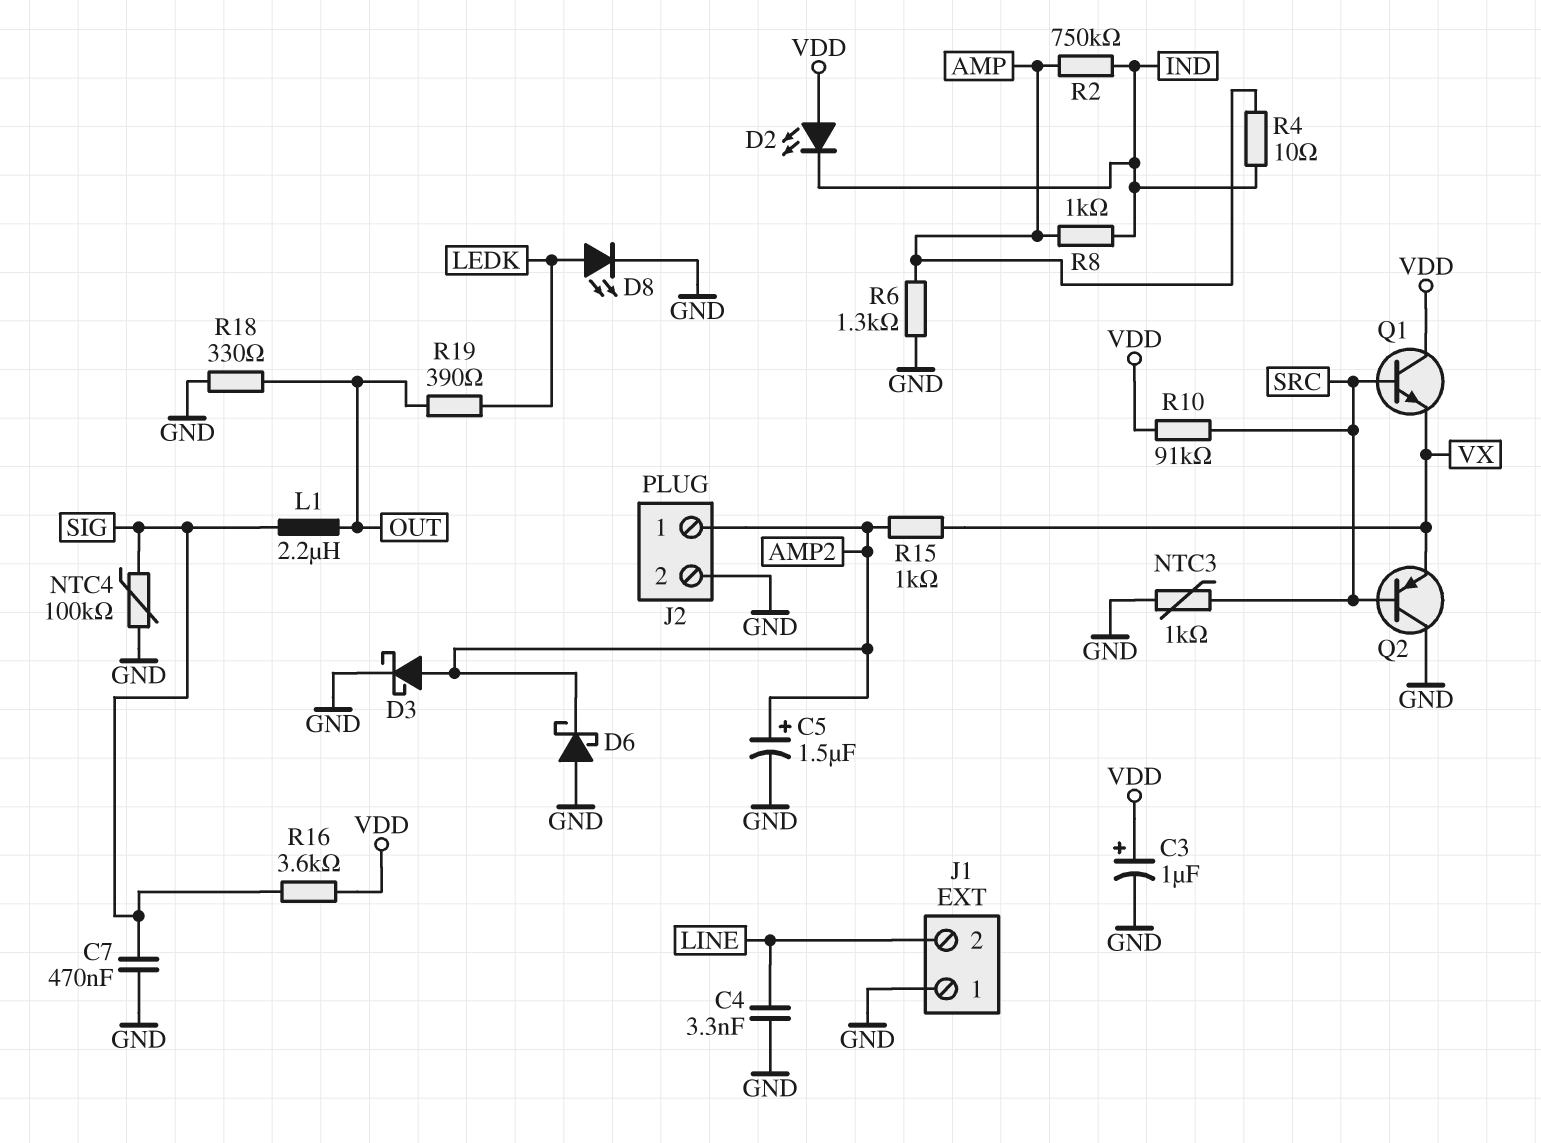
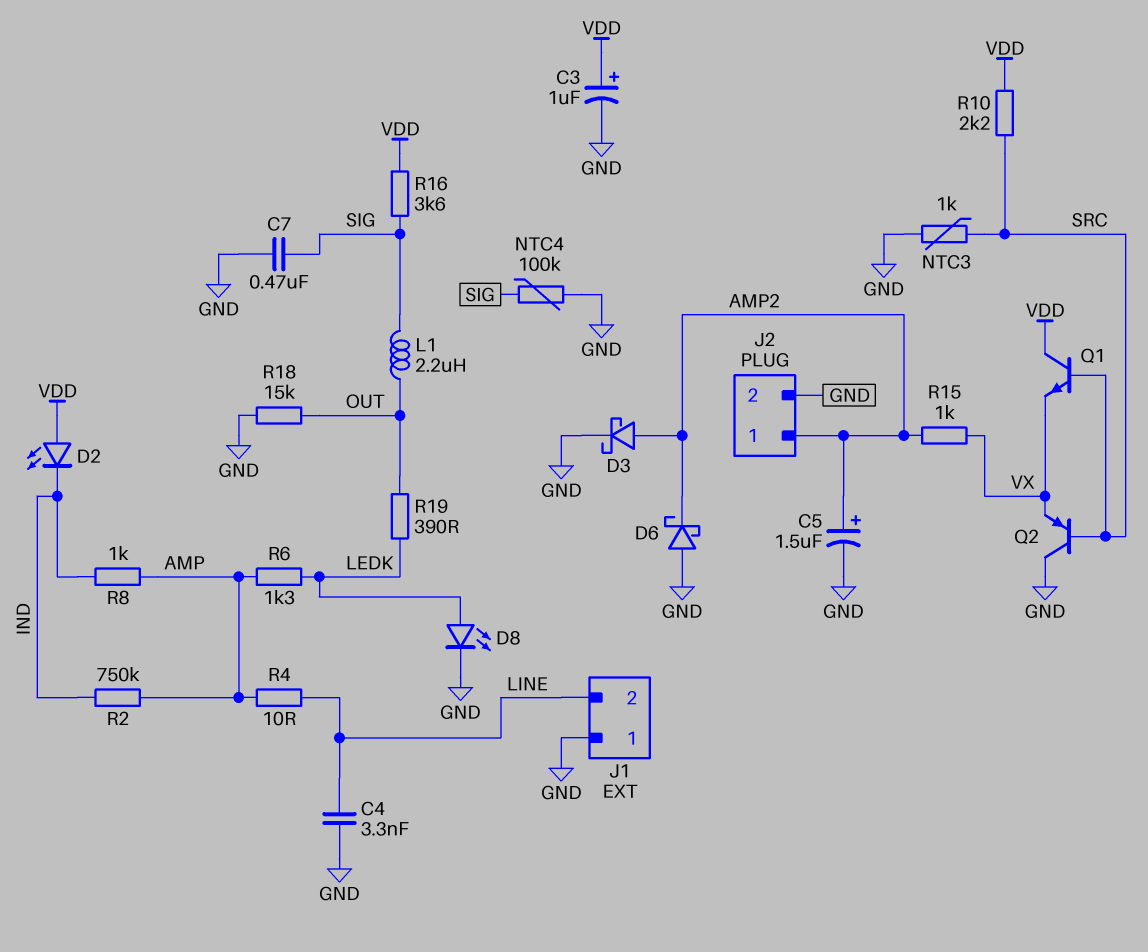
R4: 10 (AMP, IND) -> 10 (AMP, LINE)
R6: 1.3k (AMP, GND) -> 1.3k (AMP, LEDK)
R10: 91k (SRC, VDD) -> 2.2k (SRC, VDD)
R18: 330 (GND, OUT) -> 15k (GND, OUT)

